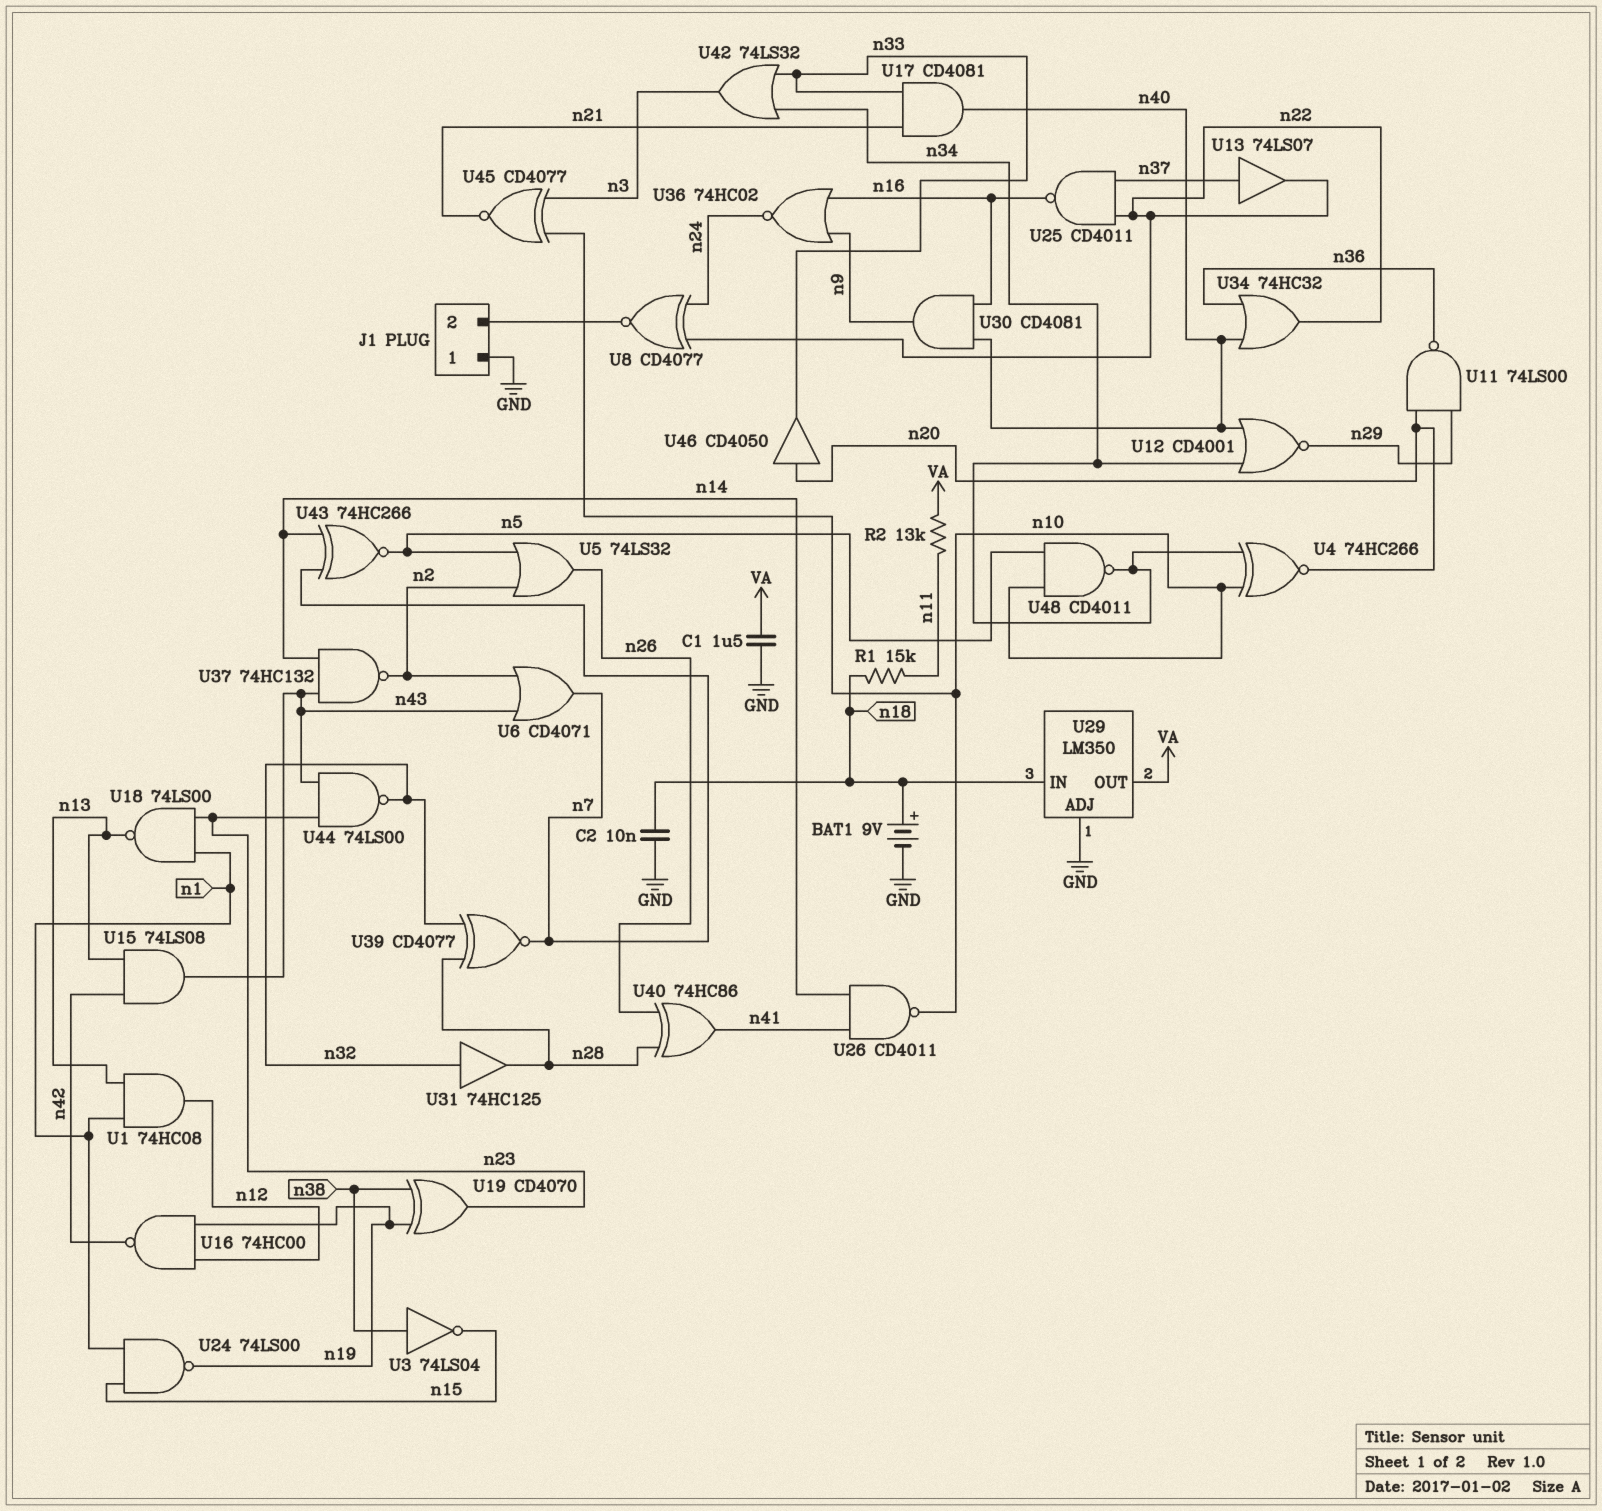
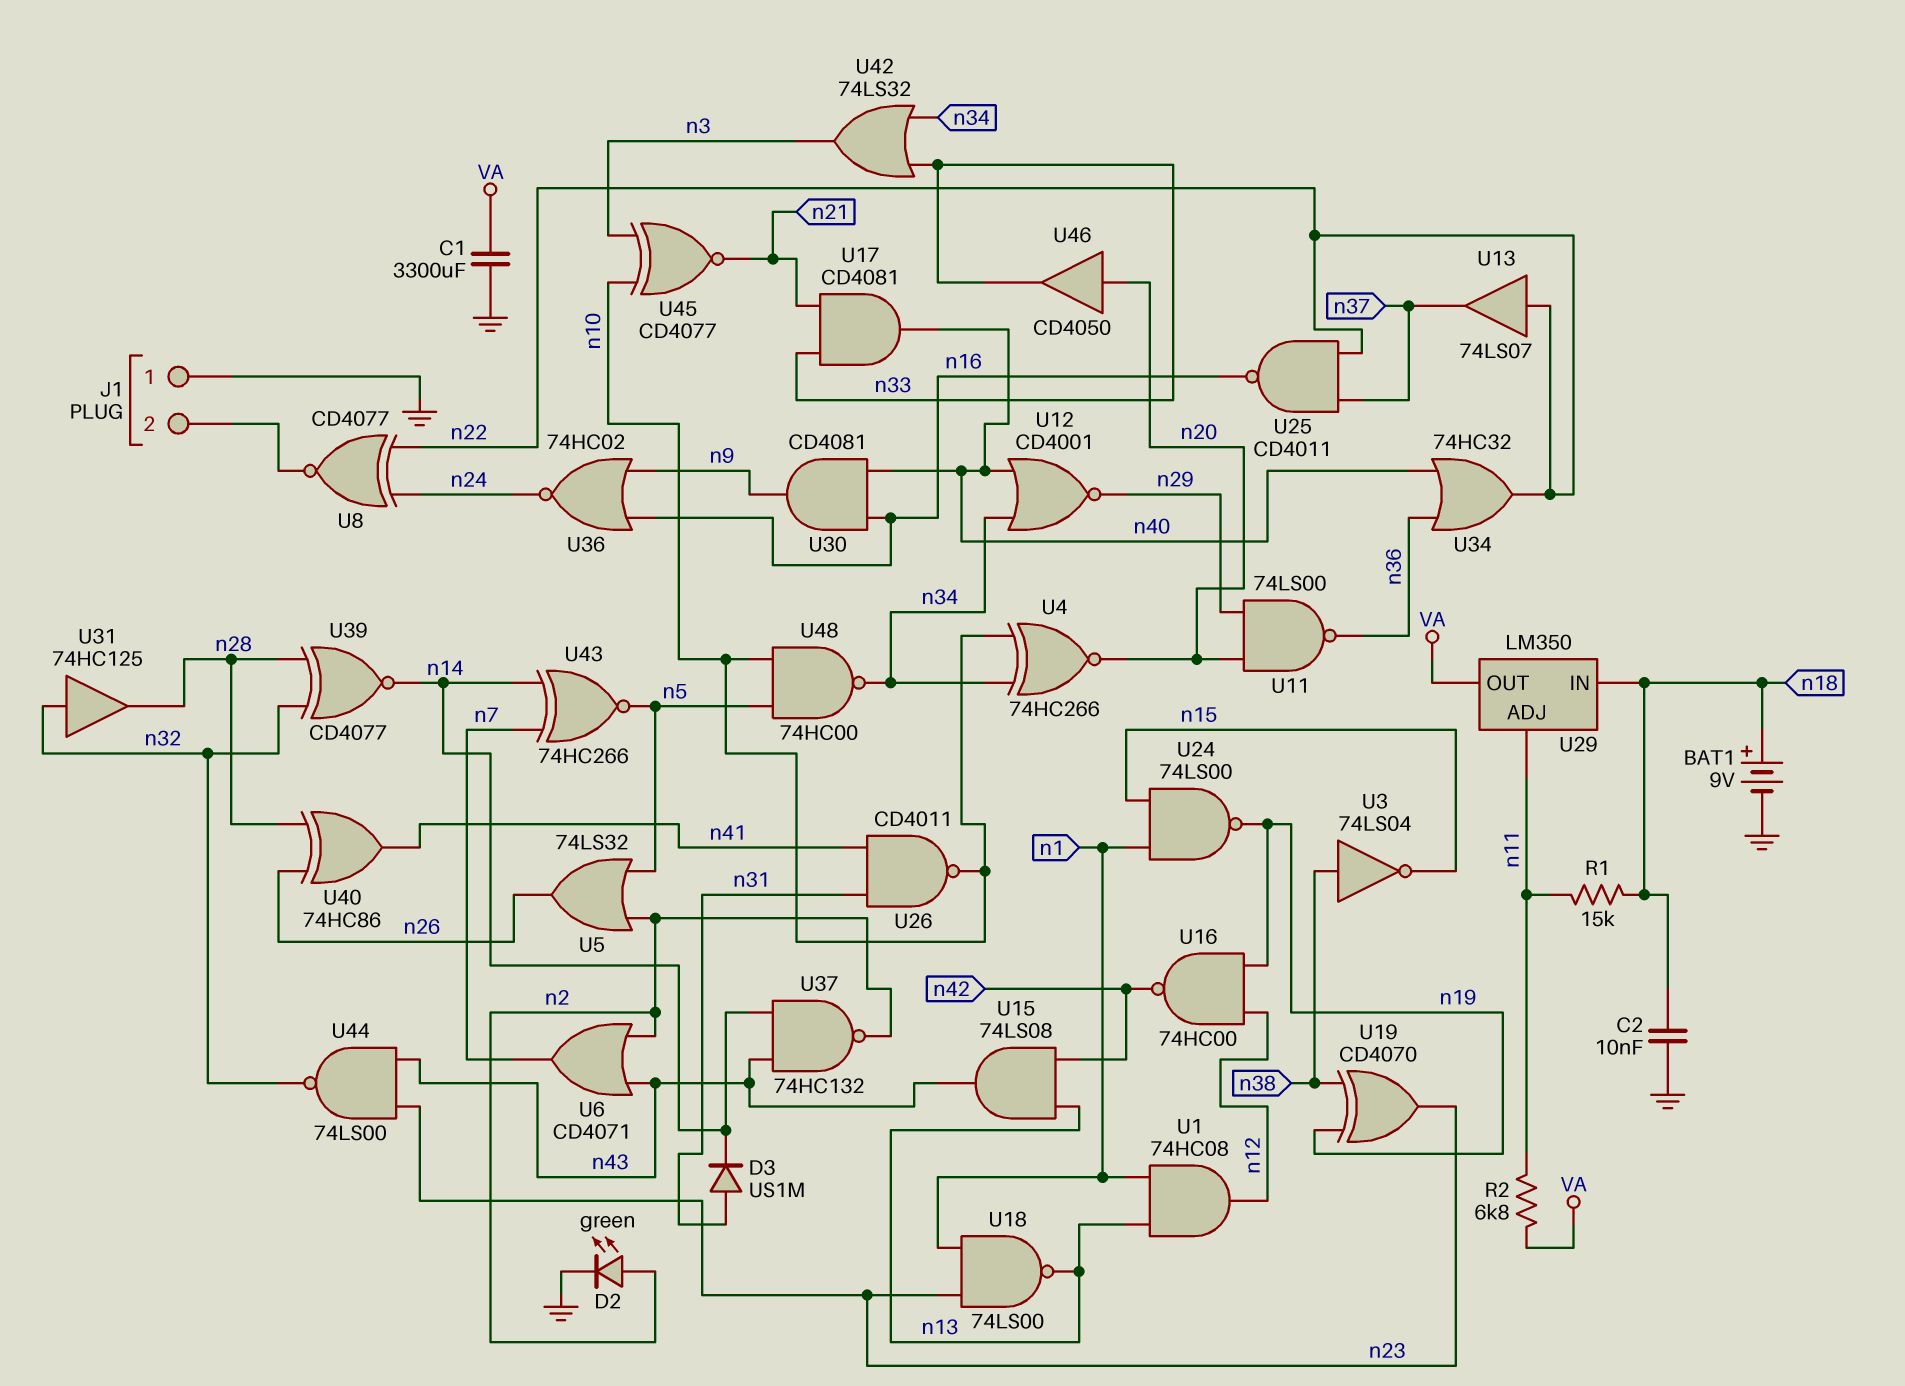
C1: 1.5uF (GND, VA) -> 3300uF (GND, VA)
D2: none -> LED green (A n2, K GND)
D3: none -> diode US1M (A n31, K n14)
R2: 13k (VA, n11) -> 6.8k (VA, n11)
U13: buffer 74LS07 (in n37, out n22) -> buffer 74LS07 (in n22, out n37)
U26: NAND CD4011 (in n14, in n41, out n10) -> NAND CD4011 (in n31, in n41, out n10)
U29 pin ADJ: GND -> n11
U39: XNOR CD4077 (in n28, in n32, out n7) -> XNOR CD4077 (in n28, in n32, out n14)
U48: NAND CD4011 (in n5, in n10, out n34) -> NAND 74HC00 (in n5, in n10, out n34)

